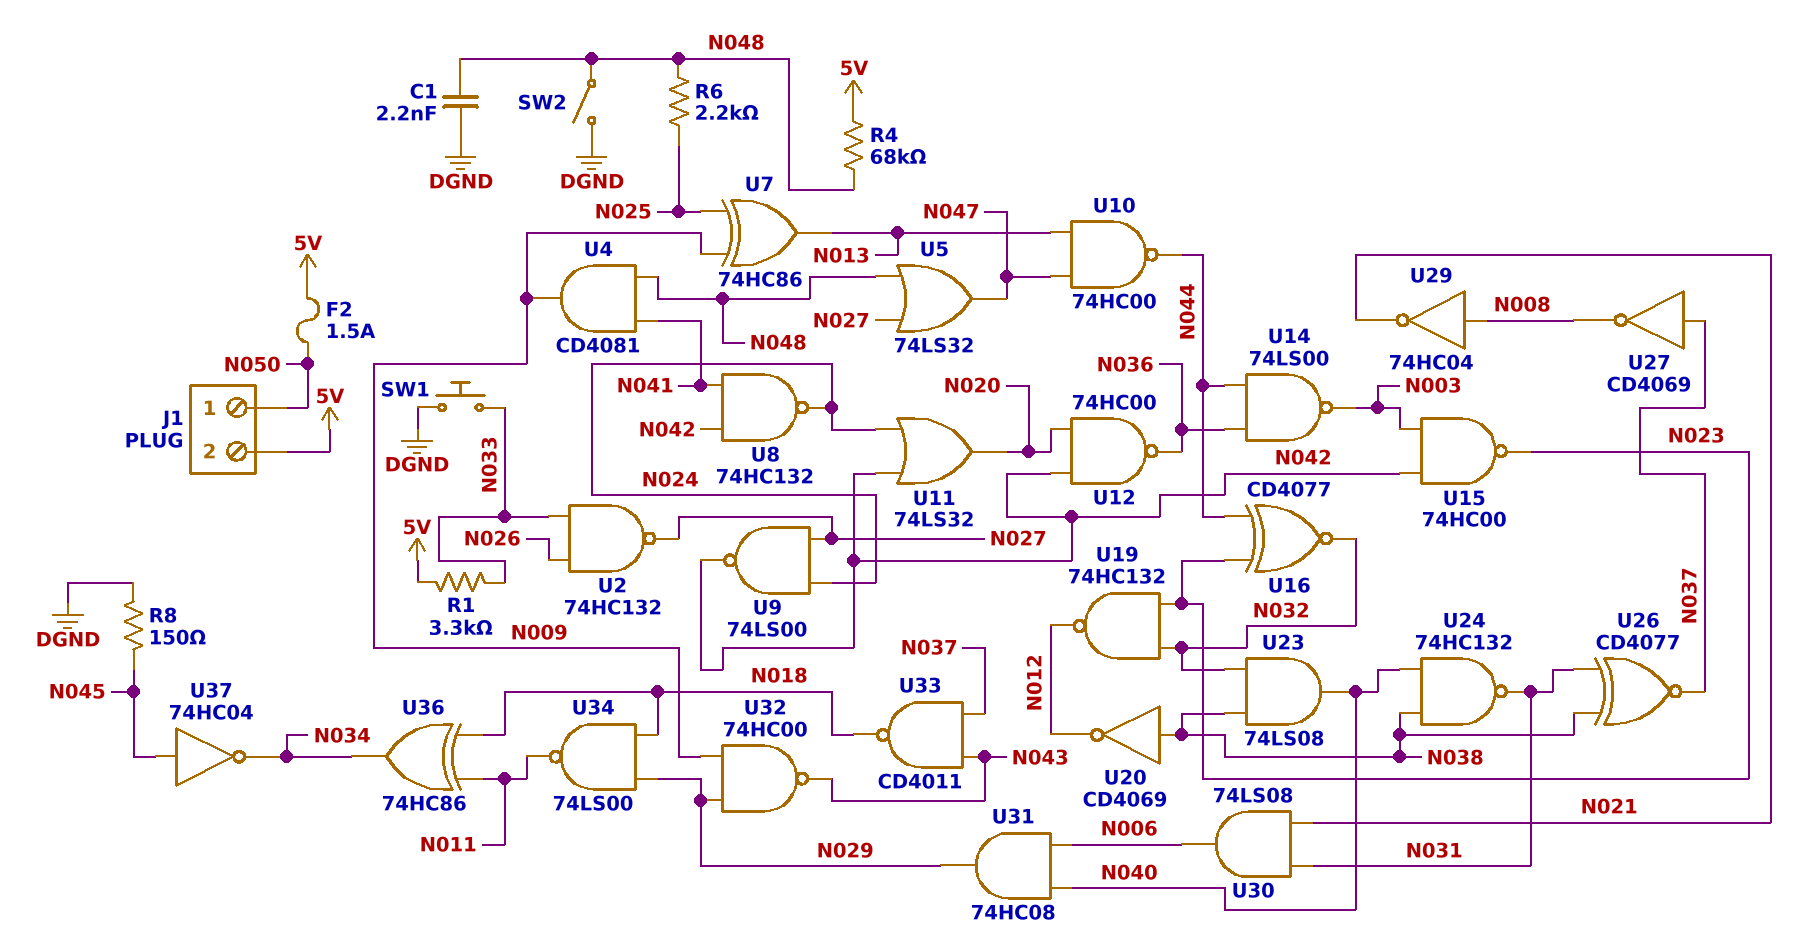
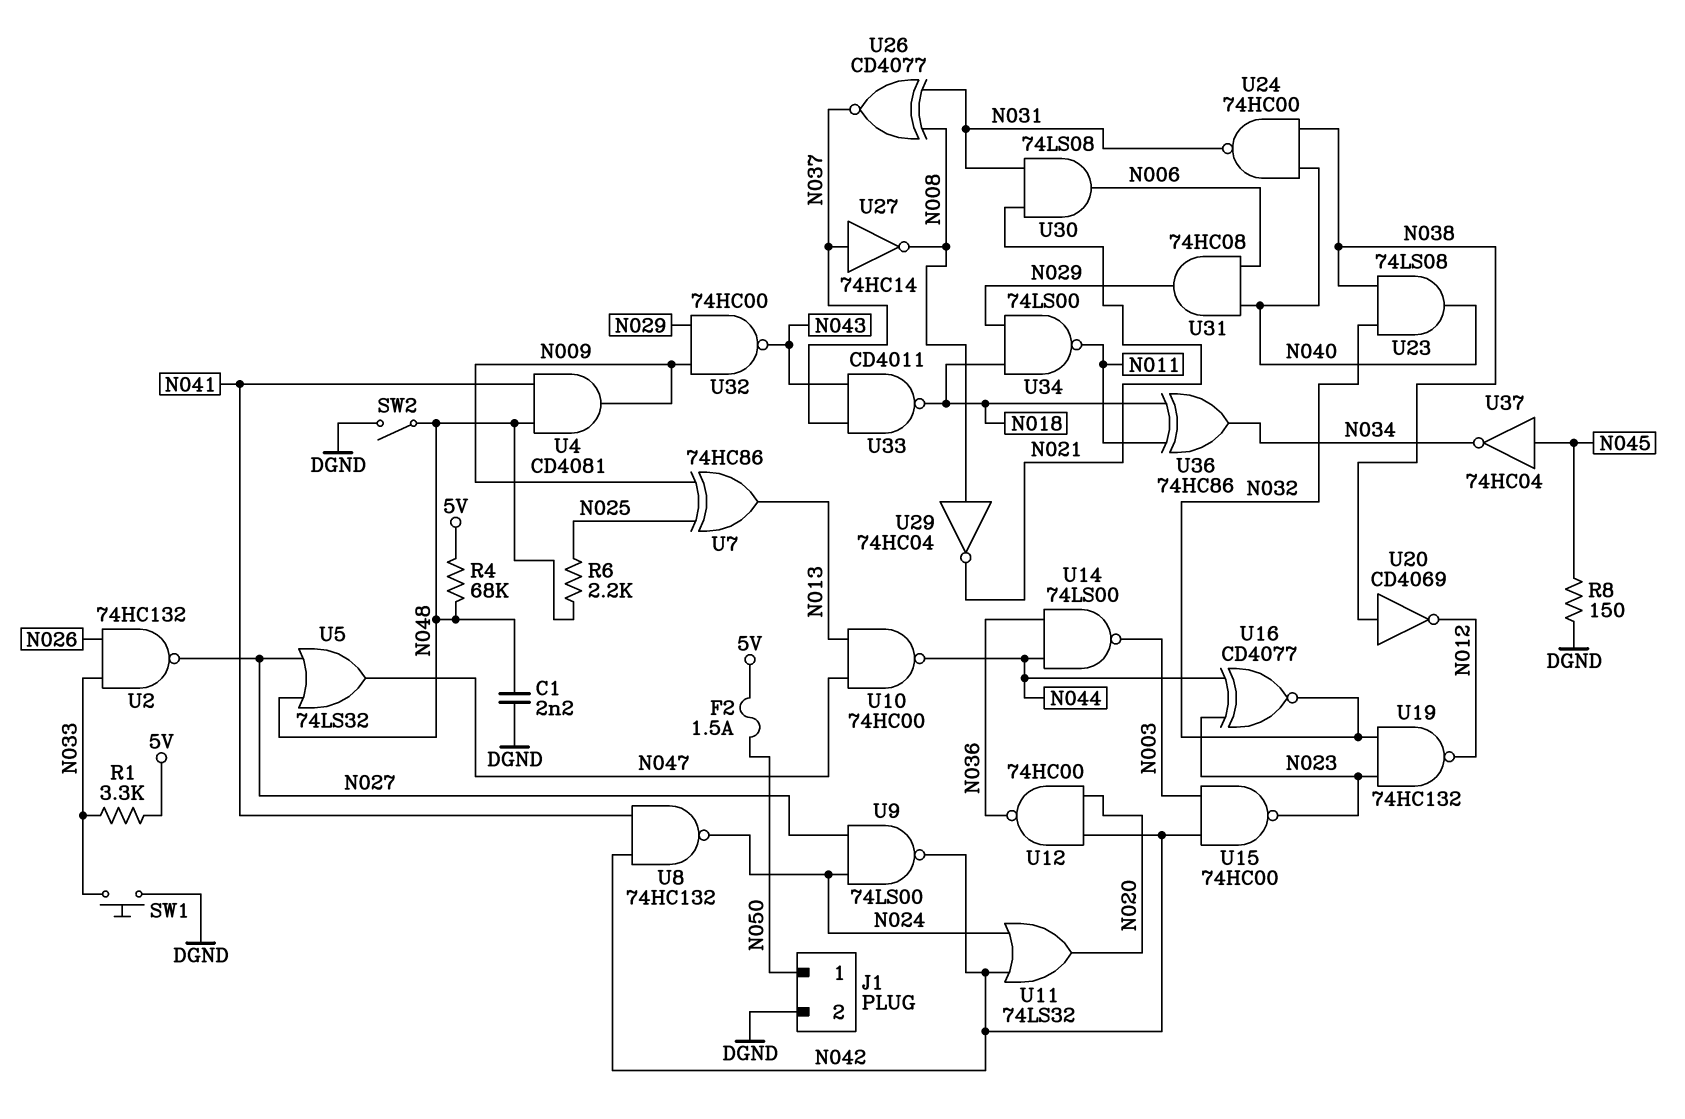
J1 pin 2: 5V -> DGND
U24: NAND 74HC132 (in N038, in N040, out N031) -> NAND 74HC00 (in N038, in N040, out N031)
U26: XNOR CD4077 (in N031, in N038, out N037) -> XNOR CD4077 (in N008, in N031, out N037)
U27: NOT CD4069 (in N037, out N008) -> NOT 74HC14 (in N037, out N008)

